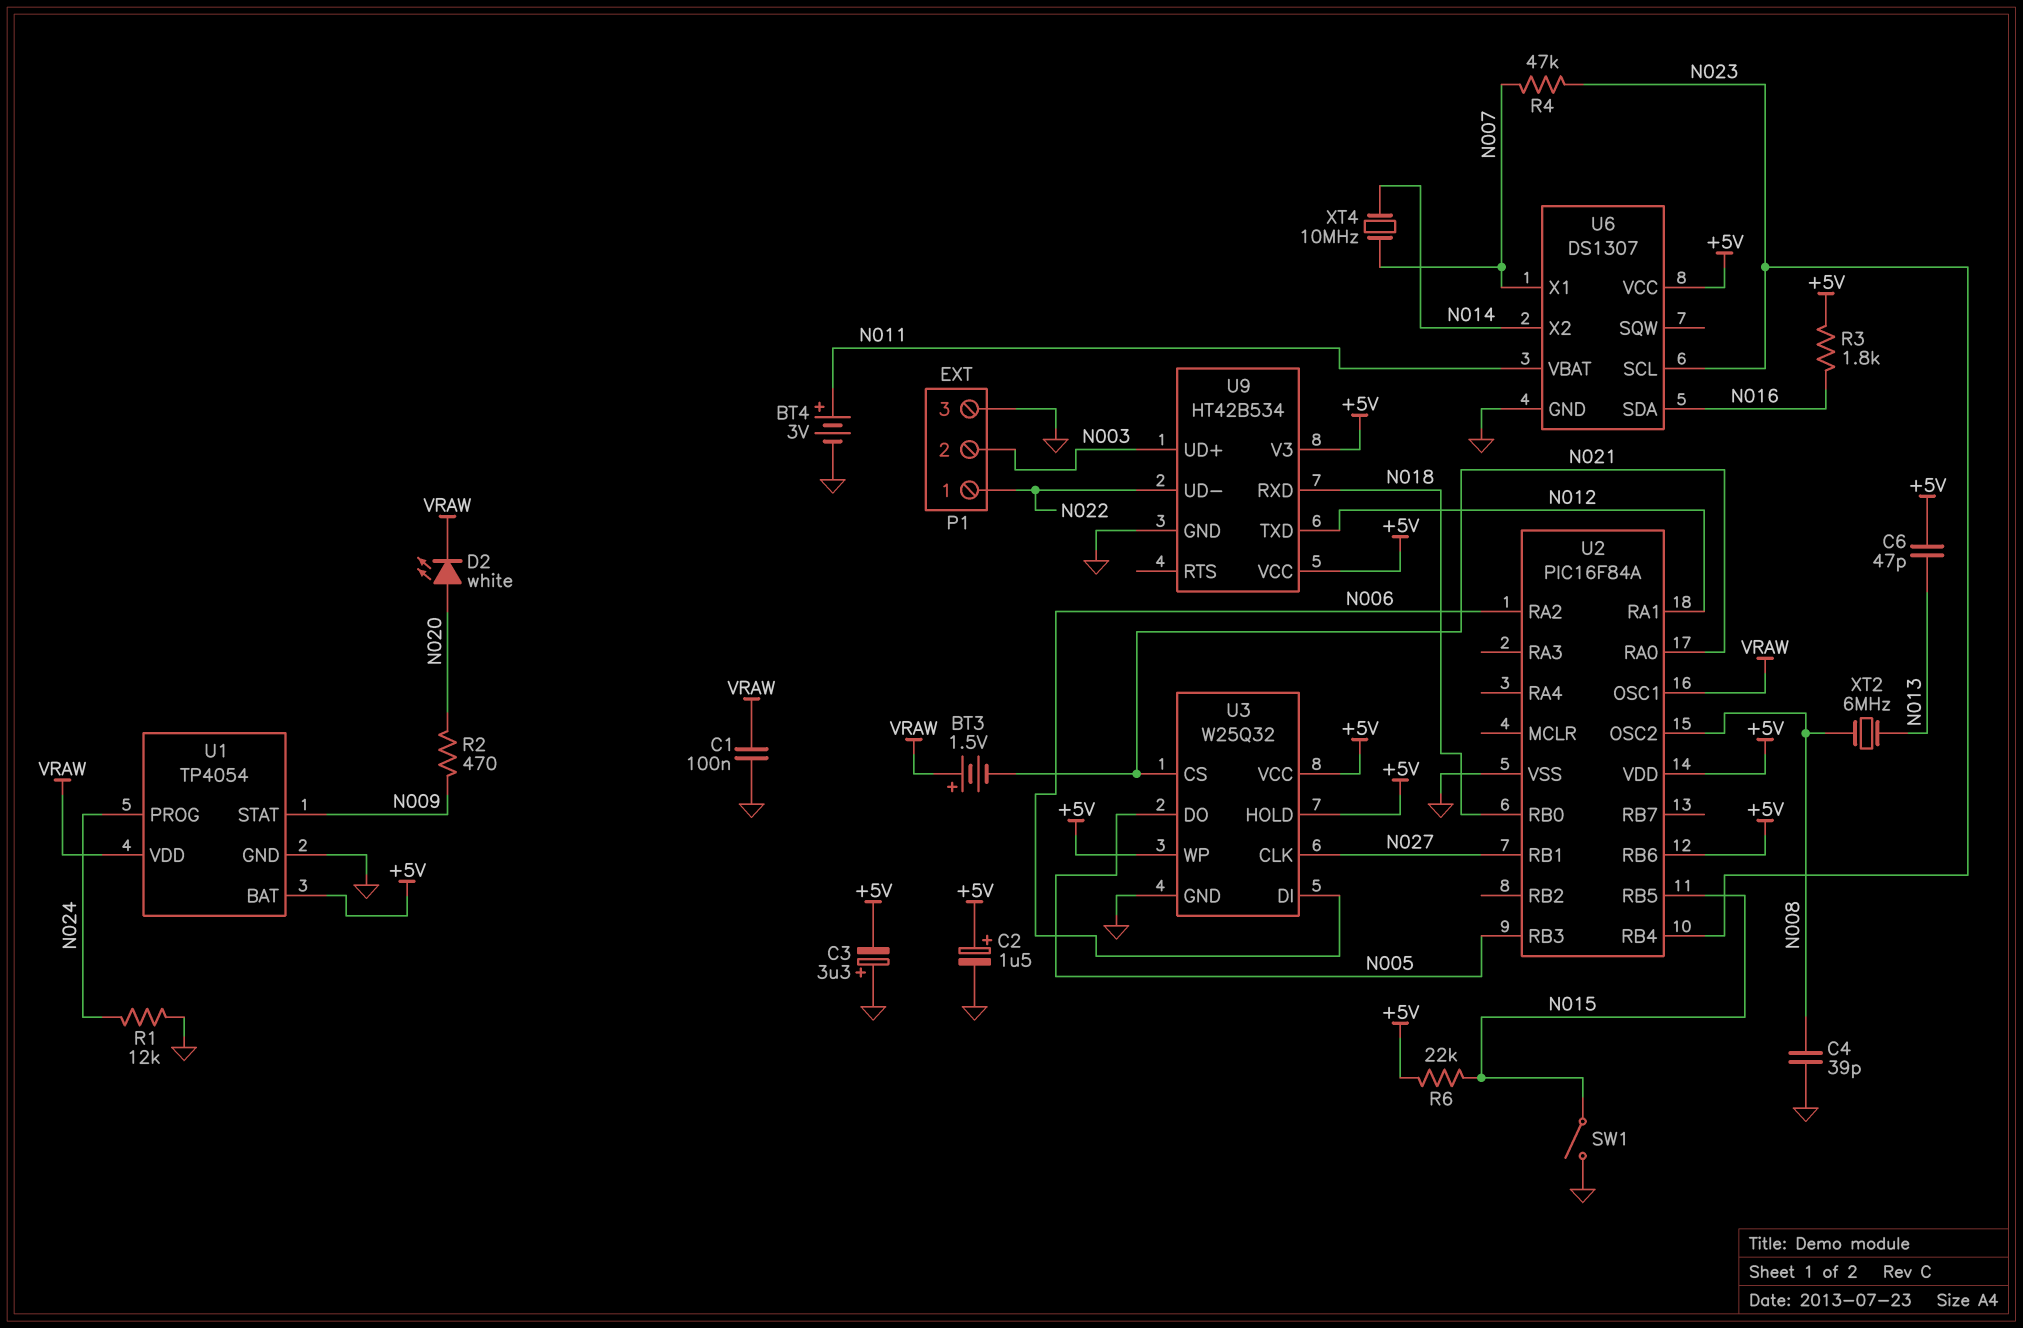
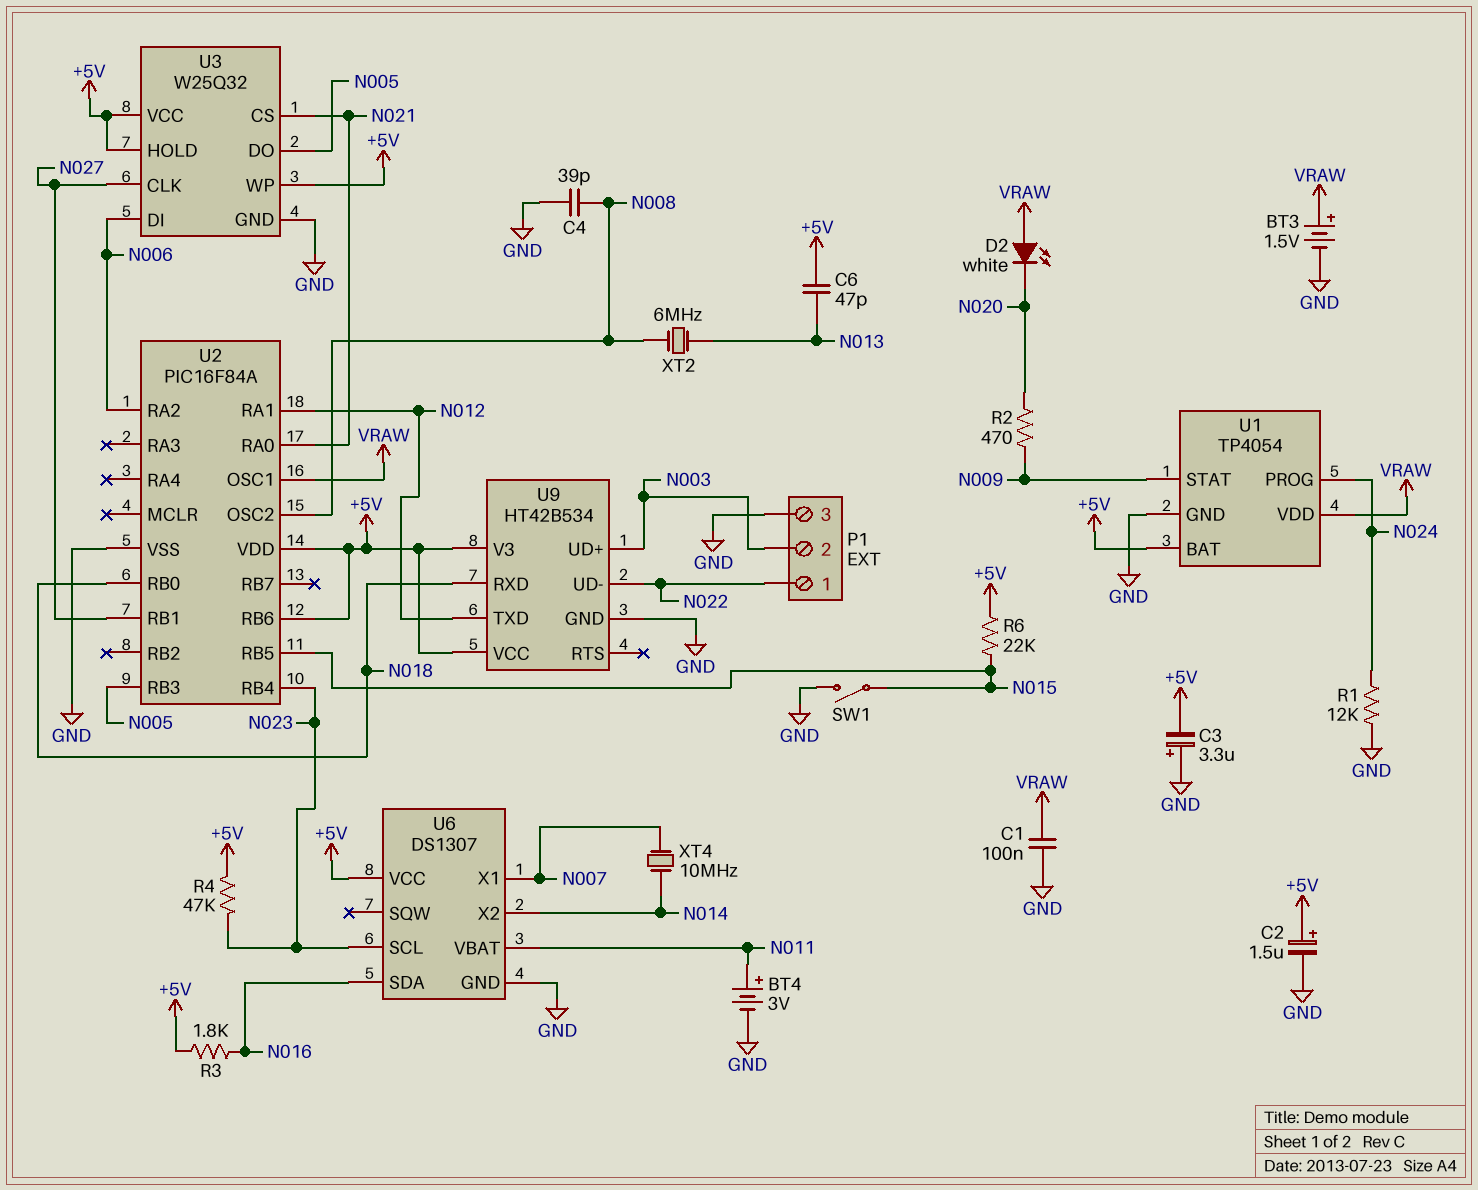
BT3: 1.5V (plus VRAW, minus N021) -> 1.5V (plus VRAW, minus GND)
D2: LED white (A N020, K VRAW) -> LED white (A VRAW, K N020)
R4: 47k (N007, N023) -> 47k (+5V, N023)

